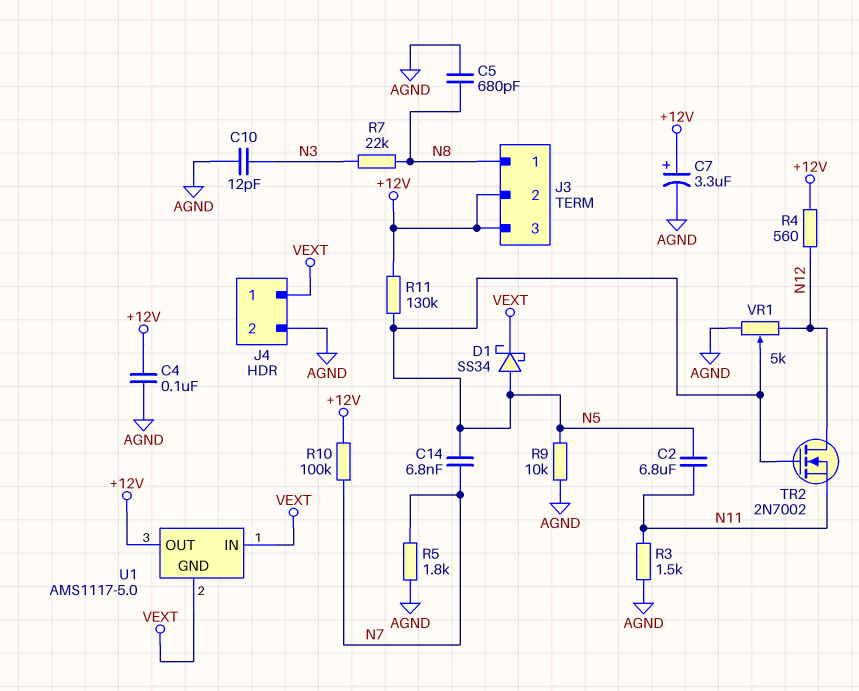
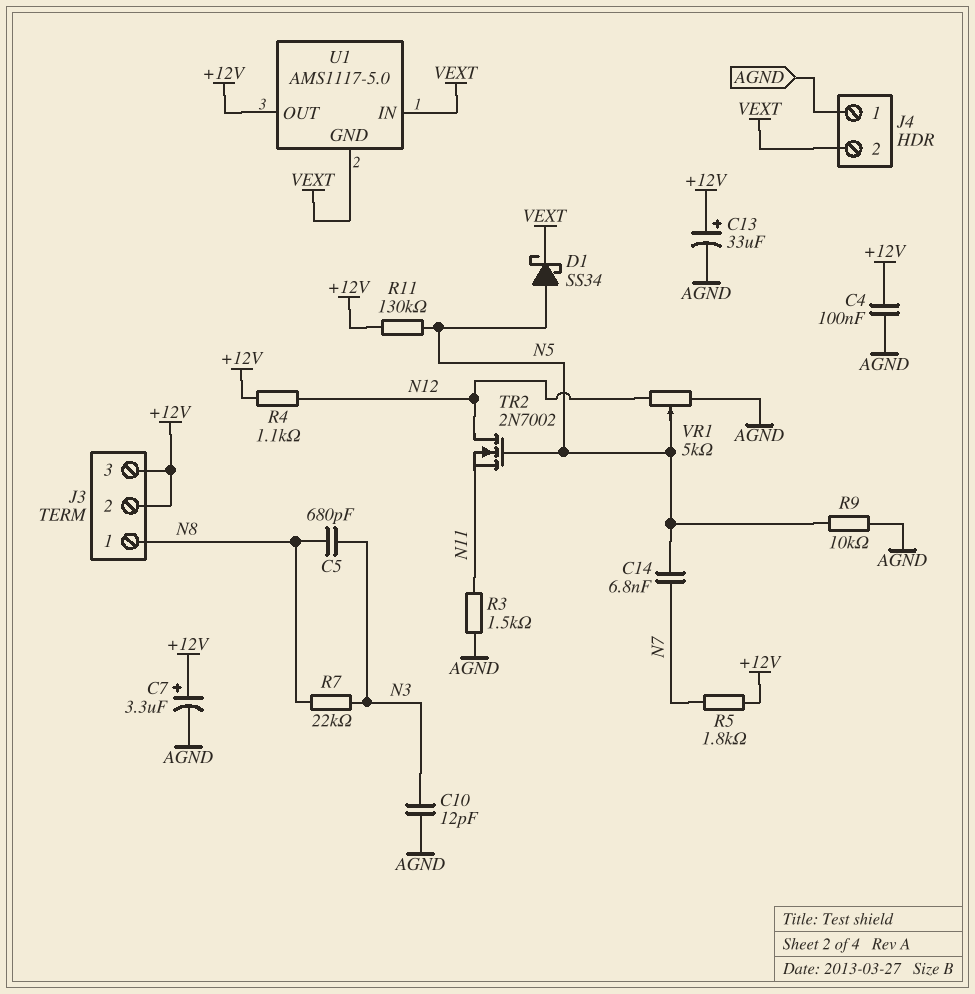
C2: 6.8uF (N5, N11) -> none
C5: 680pF (AGND, N8) -> 680pF (N3, N8)
C13: none -> 33uF (plus +12V, minus AGND)
J4 pin 1: VEXT -> AGND
J4 pin 2: AGND -> VEXT
R4: 560 (+12V, N12) -> 1.1k (+12V, N12)
R5: 1.8k (AGND, N7) -> 1.8k (+12V, N7)
R10: 100k (+12V, N7) -> none

